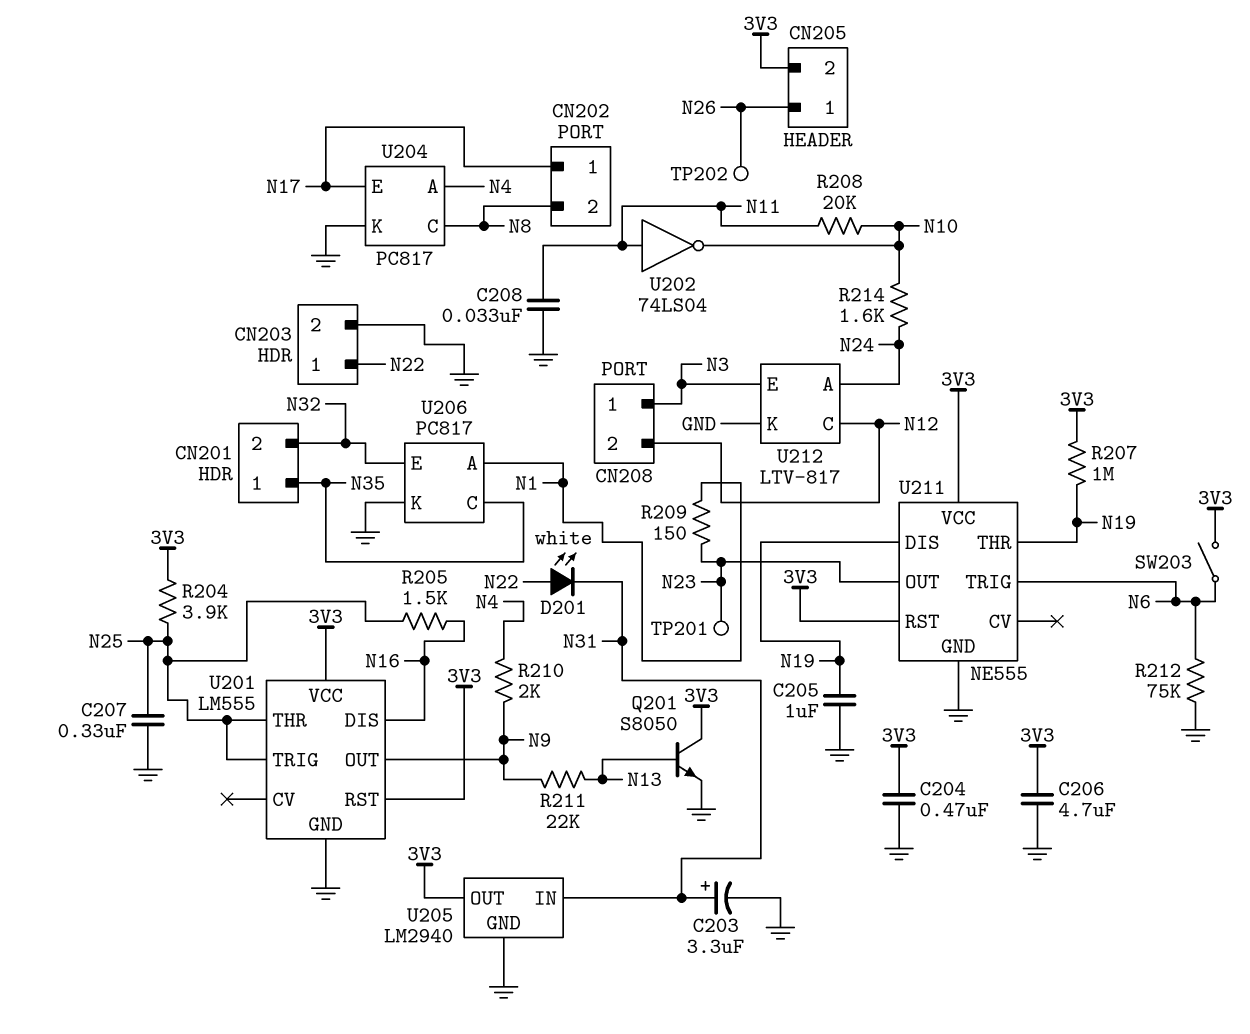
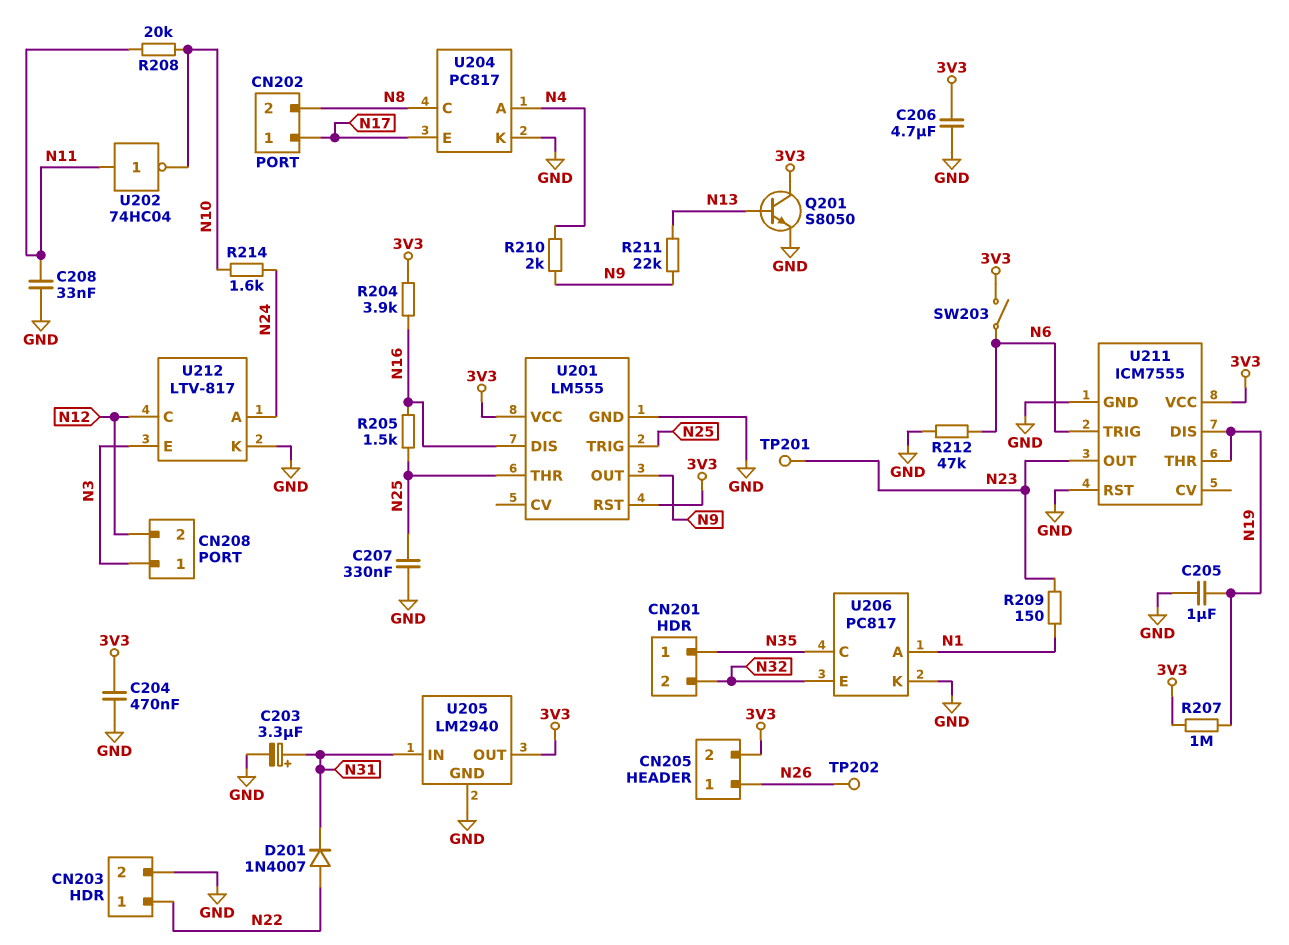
D201: LED white (A N22, K N31) -> diode 1N4007 (A N22, K N31)
R204: 3.9k (3V3, N25) -> 3.9k (3V3, N16)
R212: 75k (GND, N6) -> 47k (GND, N6)
U202: NOT 74LS04 (in N11, out N10) -> NOT 74HC04 (in N11, out N10)
U211: NE555 -> ICM7555
U211 pin RST: 3V3 -> GND

